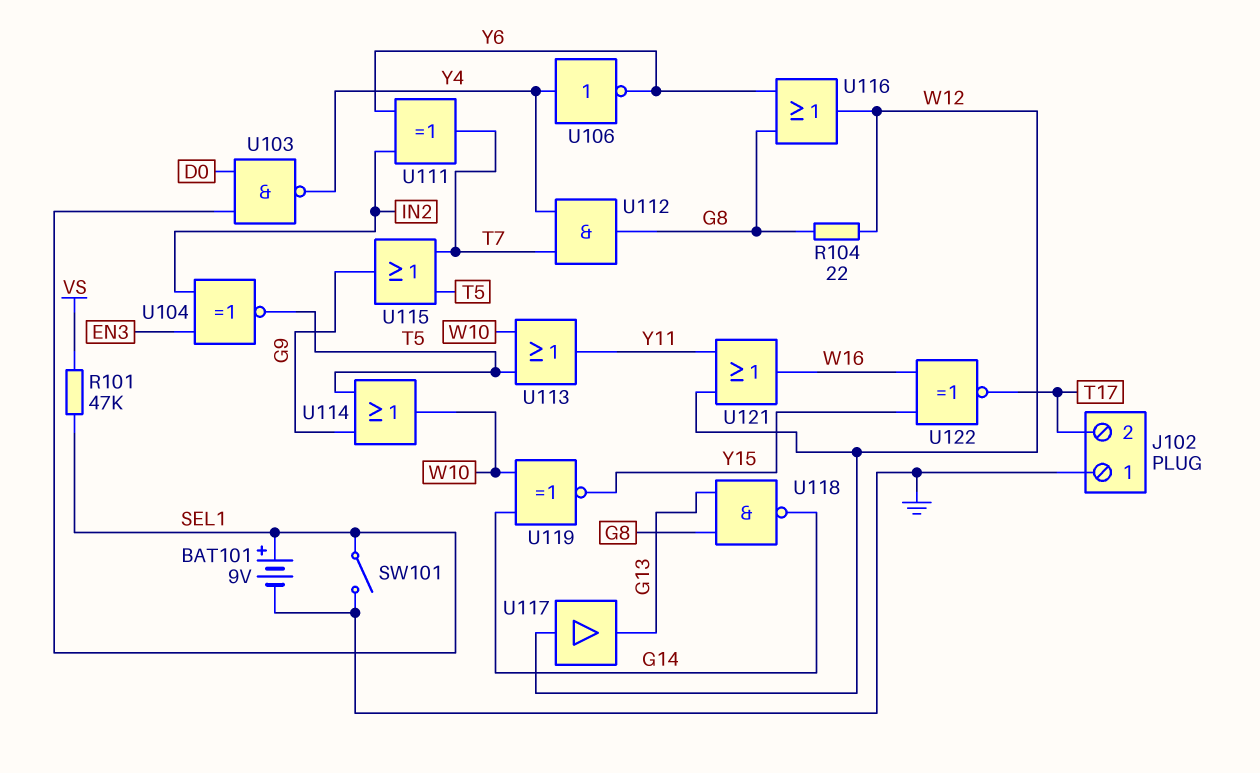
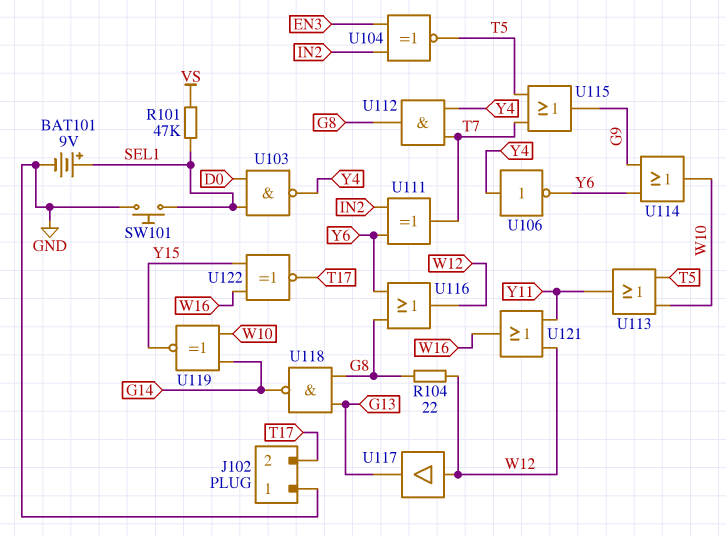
SW101: switch (GND, SEL1) -> button (GND, SEL1)
U114: OR (in G9, in T5, out W10) -> OR (in G9, in Y6, out W10)

